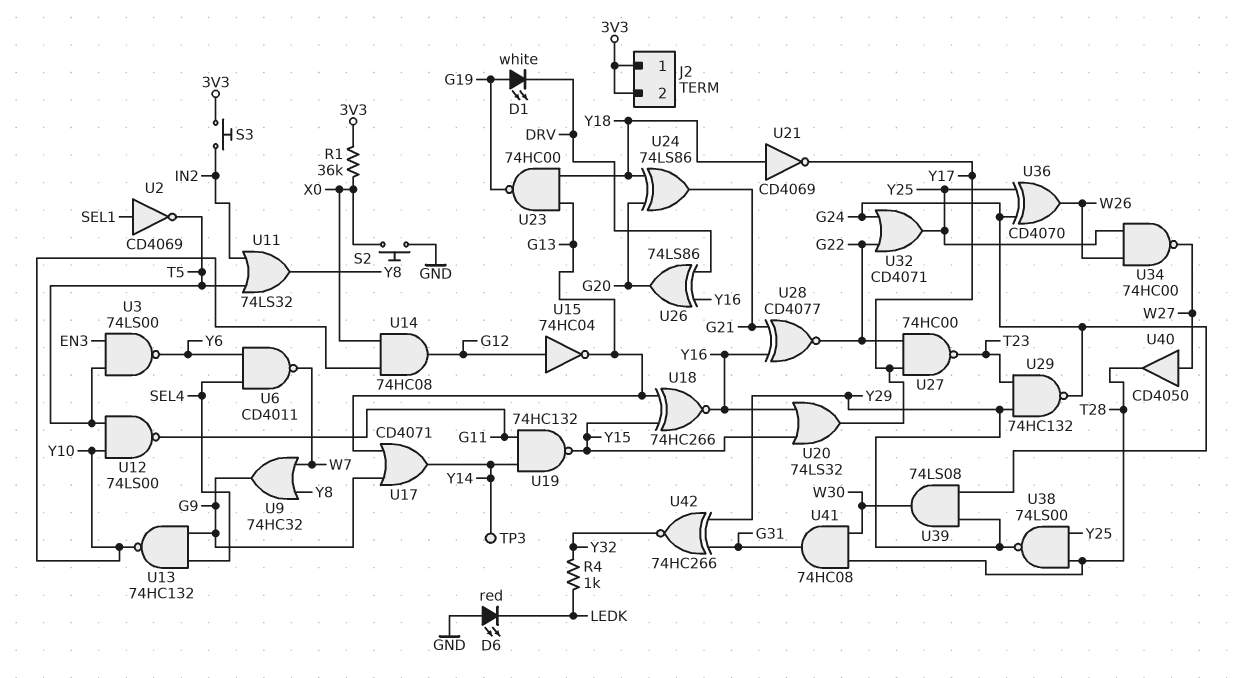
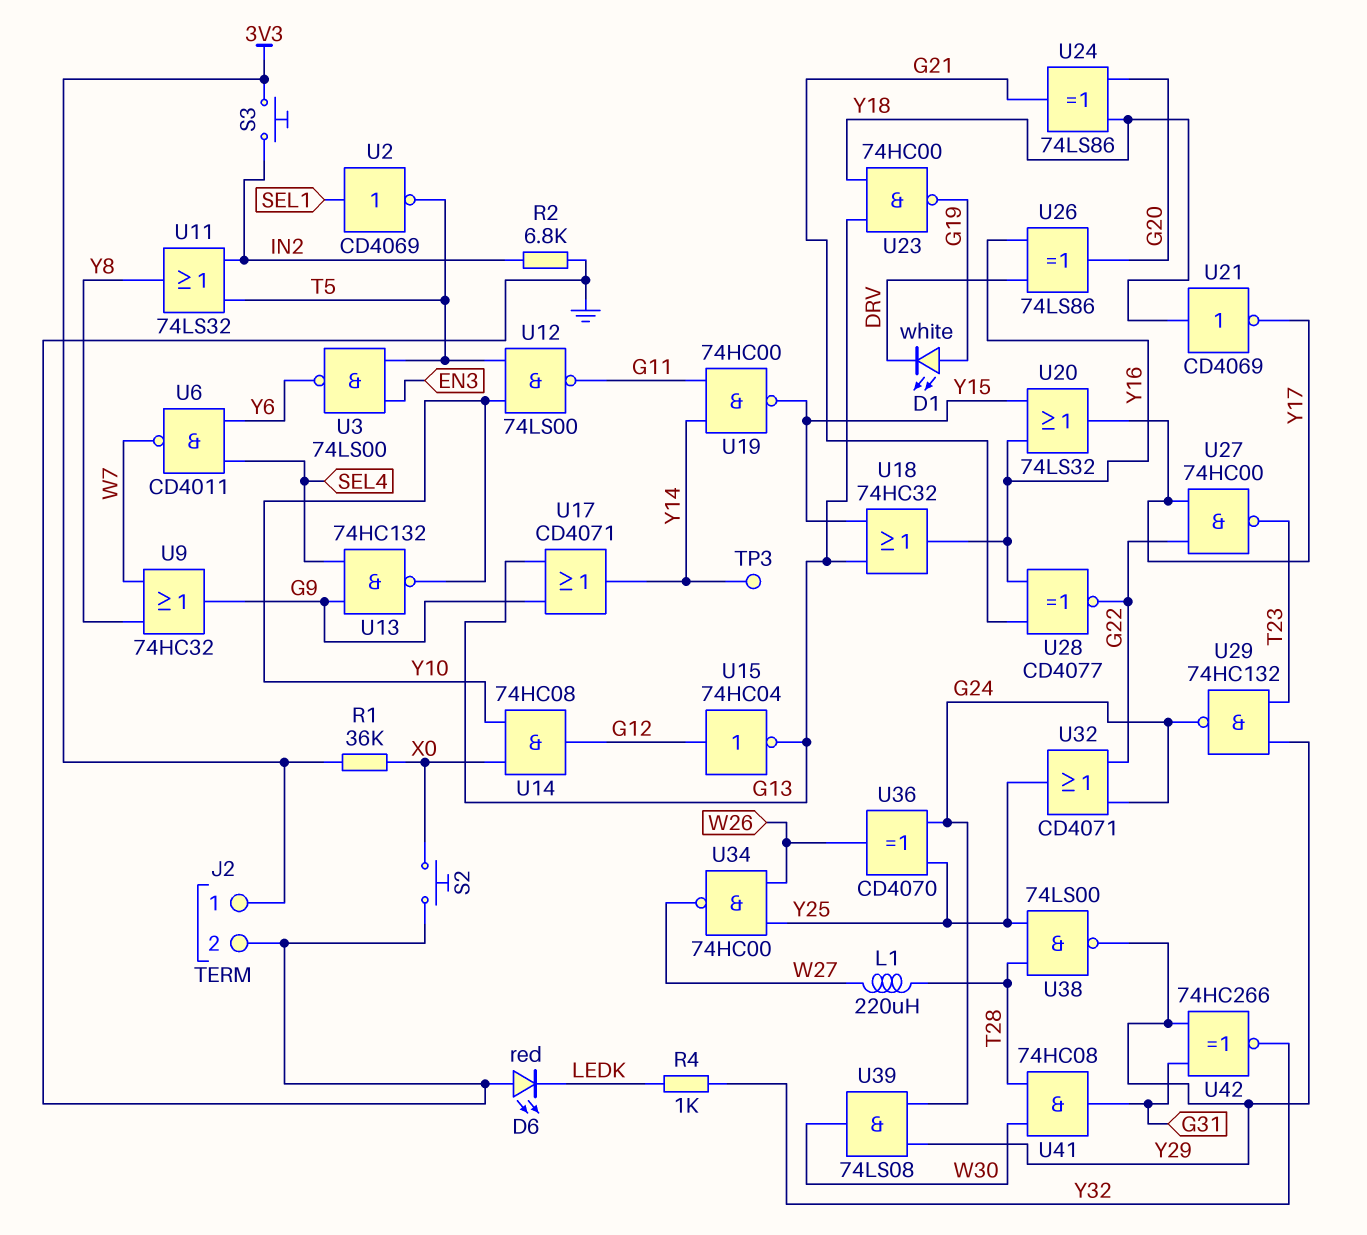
J2 pin 2: 3V3 -> GND
L1: none -> 220uH (T28, W27)
R2: none -> 6.8k (GND, IN2)
U18: XNOR 74HC266 (in G13, in Y15, out Y16) -> OR 74HC32 (in G13, in Y15, out Y16)
U19: NAND 74HC132 (in G11, in Y14, out Y15) -> NAND 74HC00 (in G11, in Y14, out Y15)
U40: buffer CD4050 (in W27, out T28) -> none

